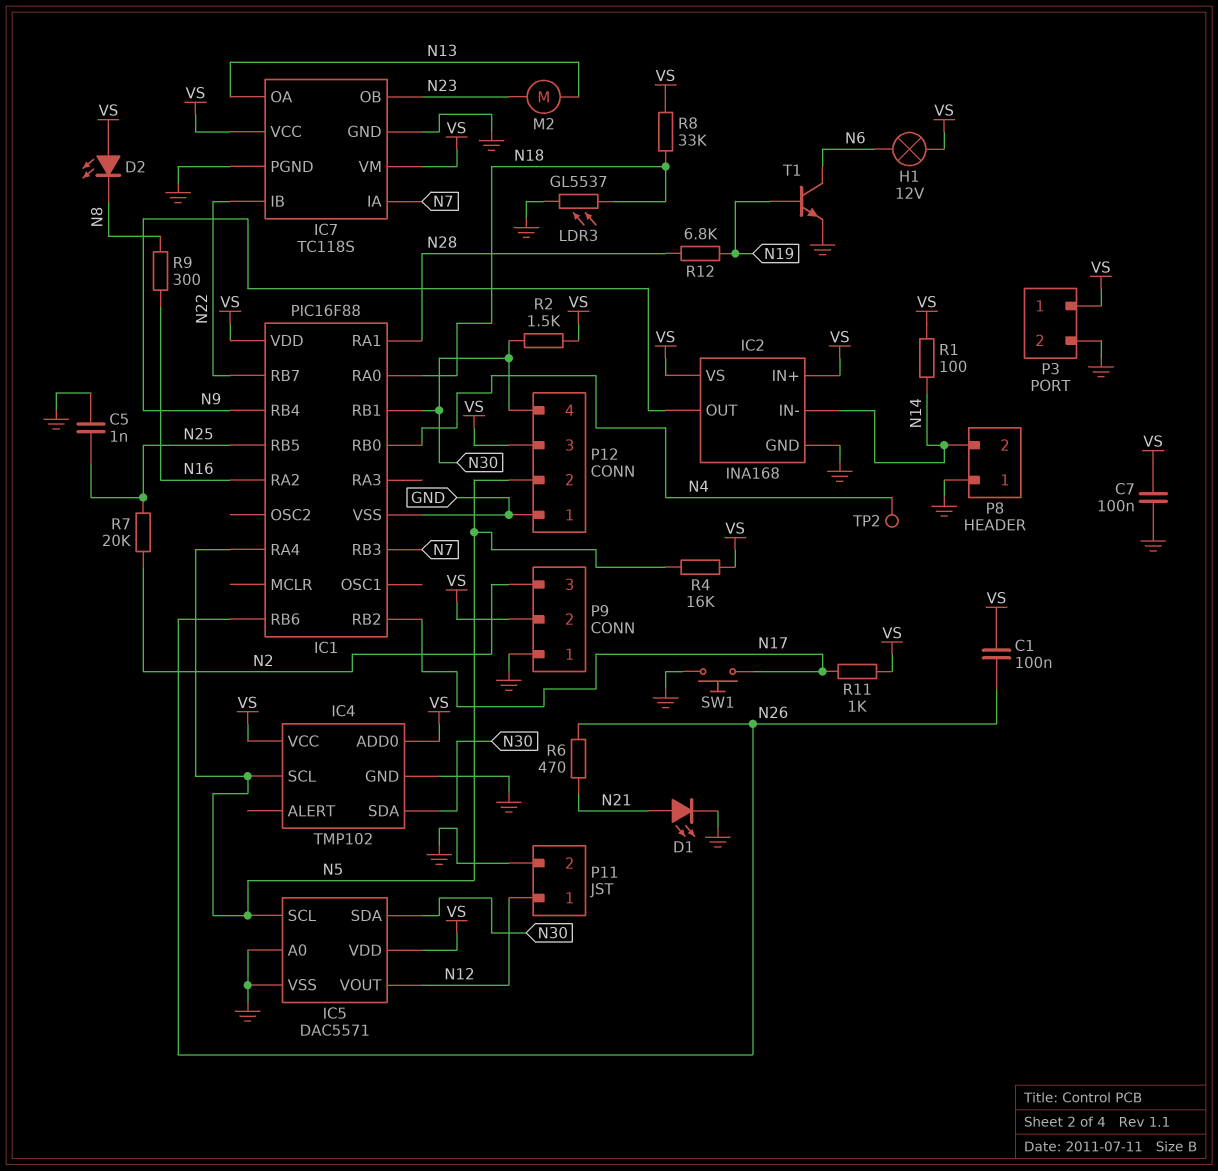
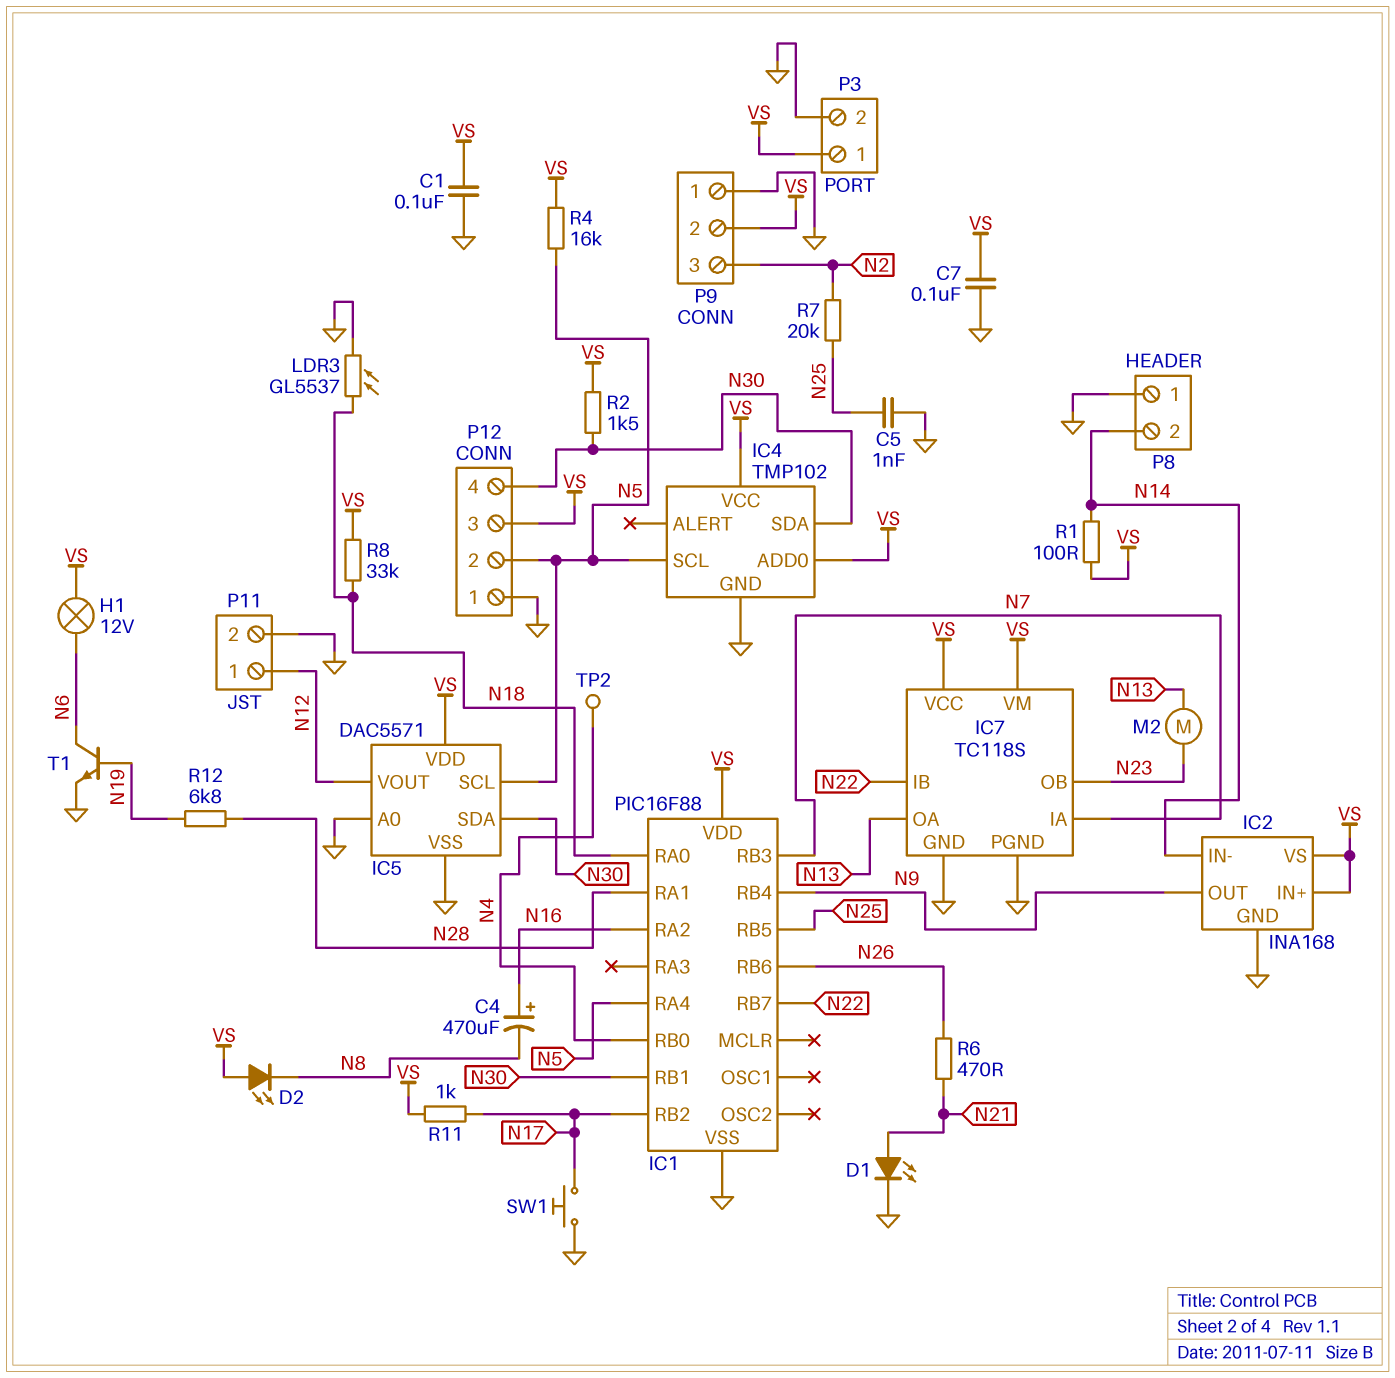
C1: 100nF (N26, VS) -> 100nF (GND, VS)
C4: none -> 470uF (plus N16, minus N8)
R9: 300 (N8, N16) -> none

